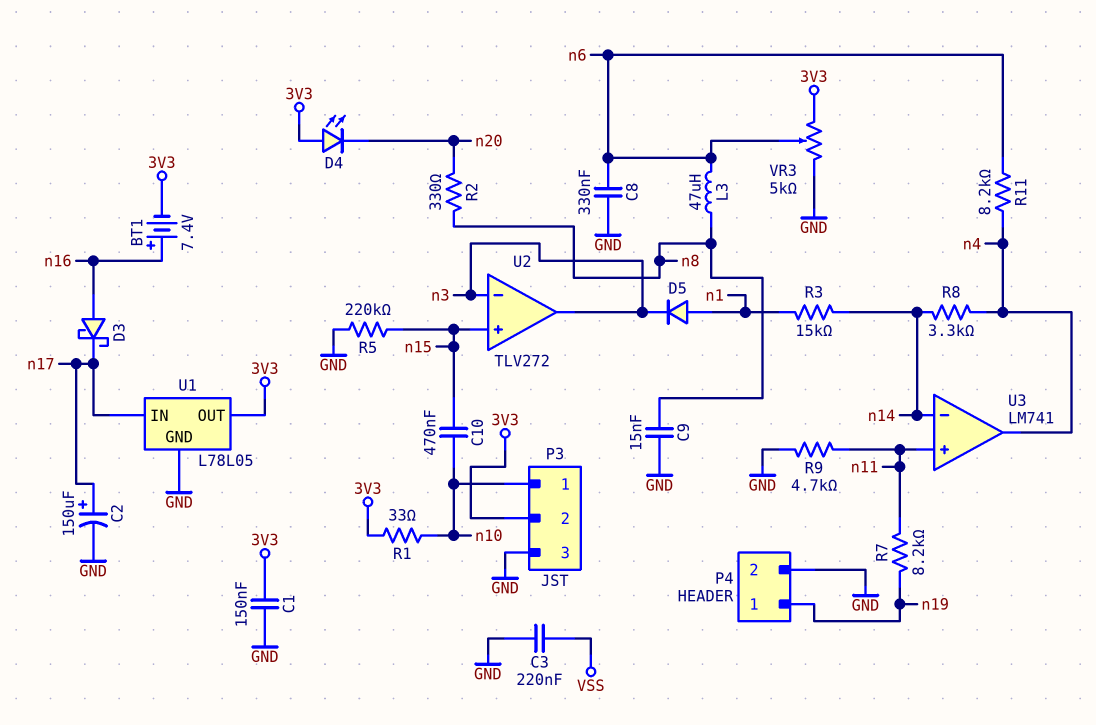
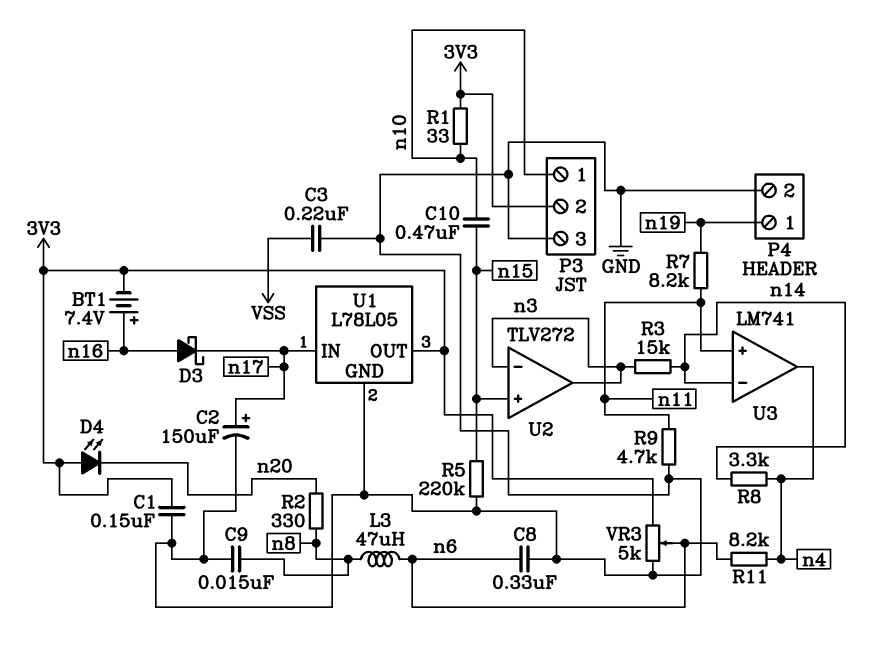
D5: diode (A n1, K n3) -> none
R3: 15k (n1, n14) -> 15k (n3, n14)

